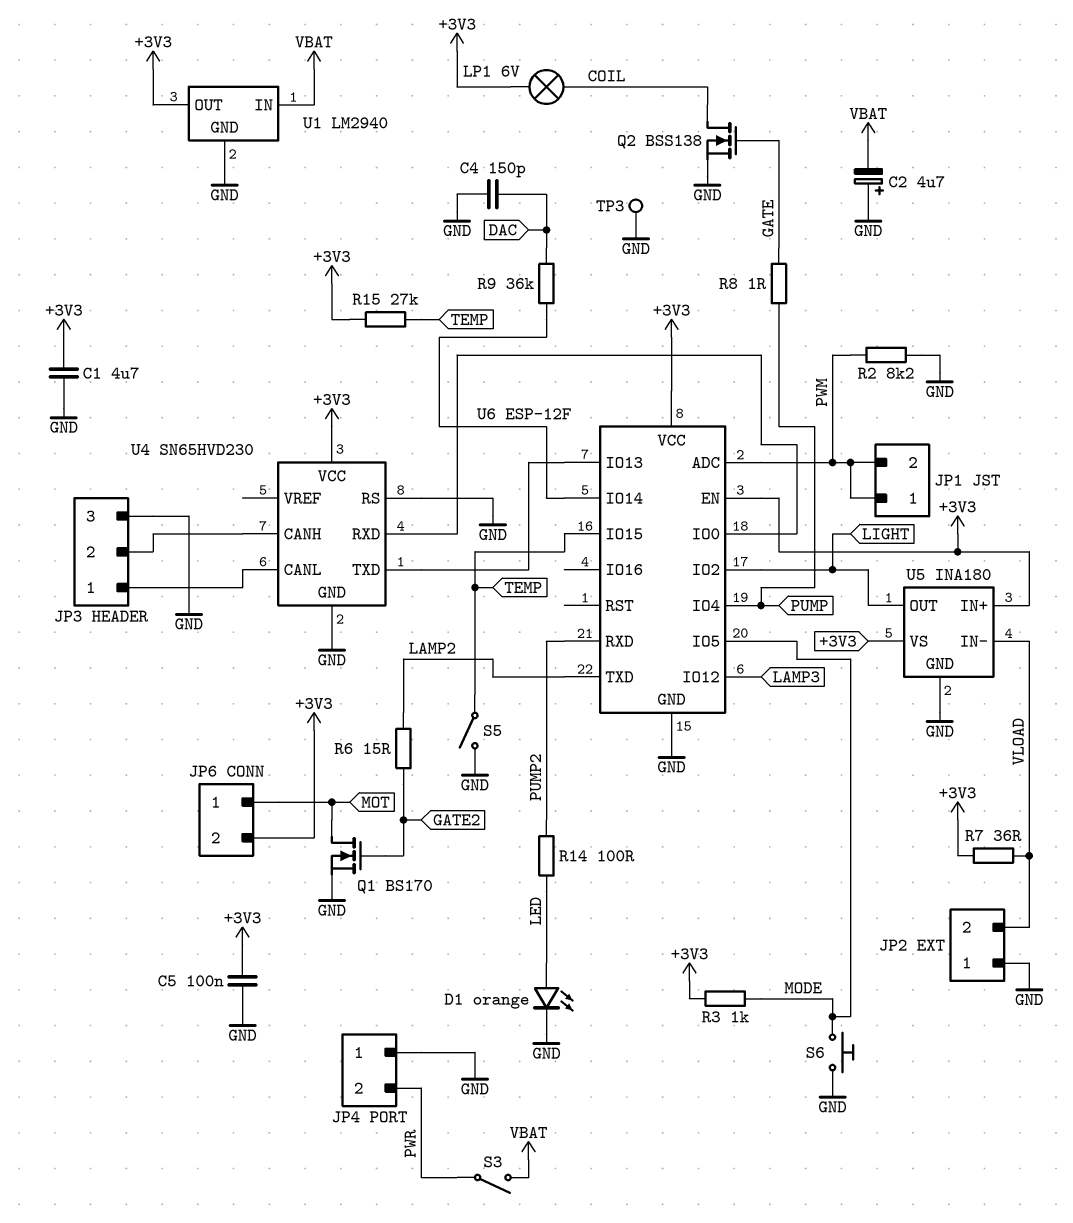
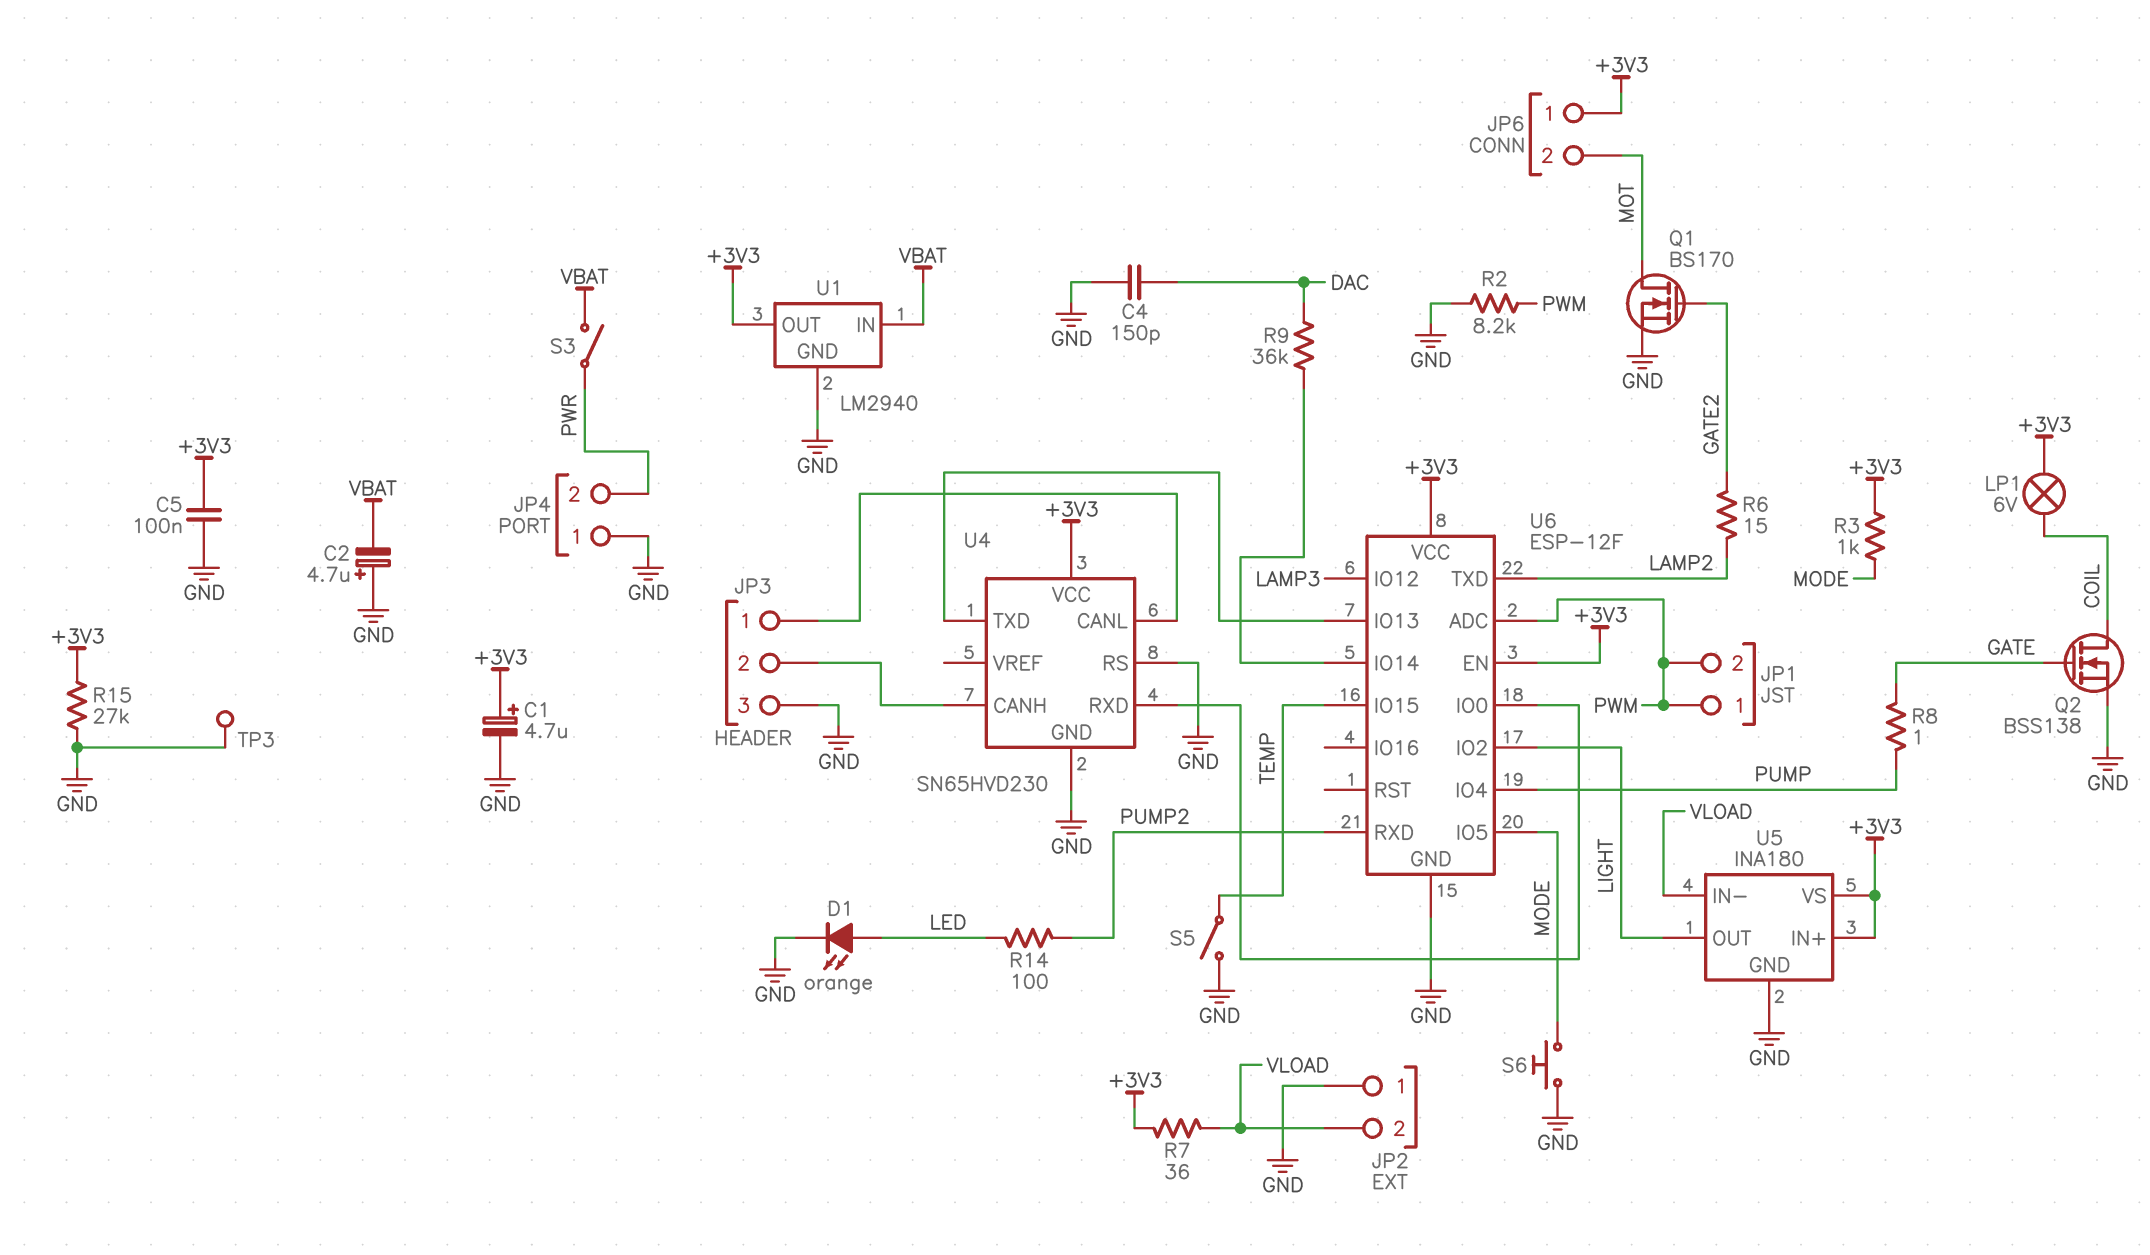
C1: 4.7uF (+3V3, GND) -> 4.7uF (plus +3V3, minus GND)
JP6 pin 1: MOT -> +3V3
JP6 pin 2: +3V3 -> MOT
R15: 27k (+3V3, TEMP) -> 27k (+3V3, GND)

